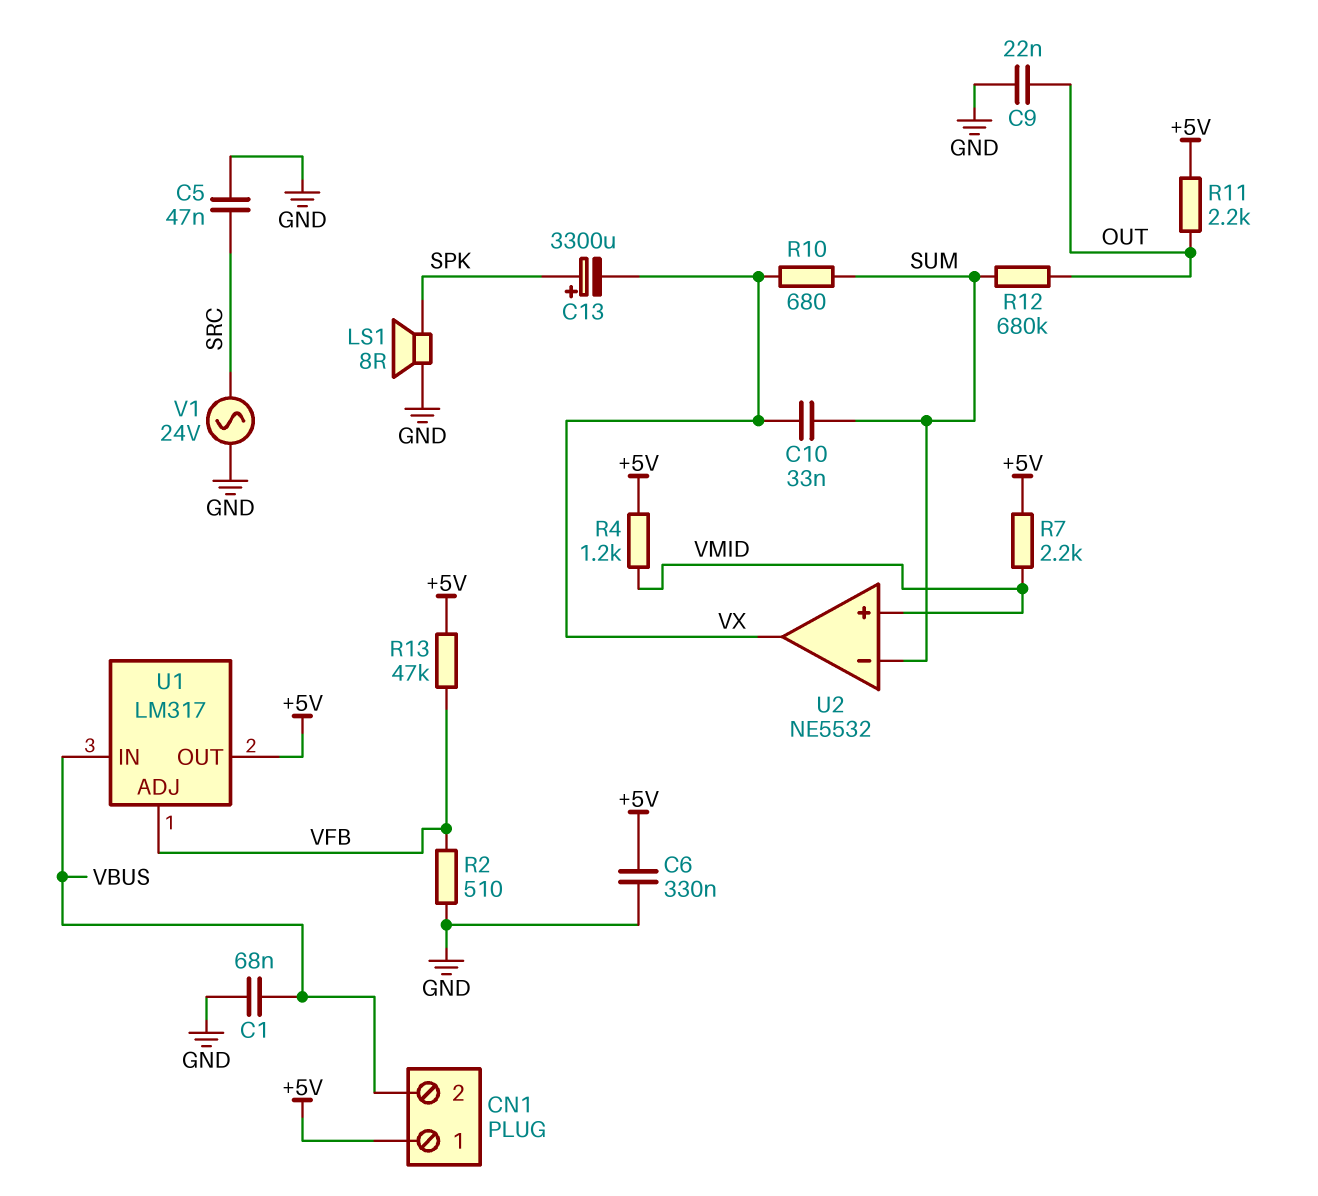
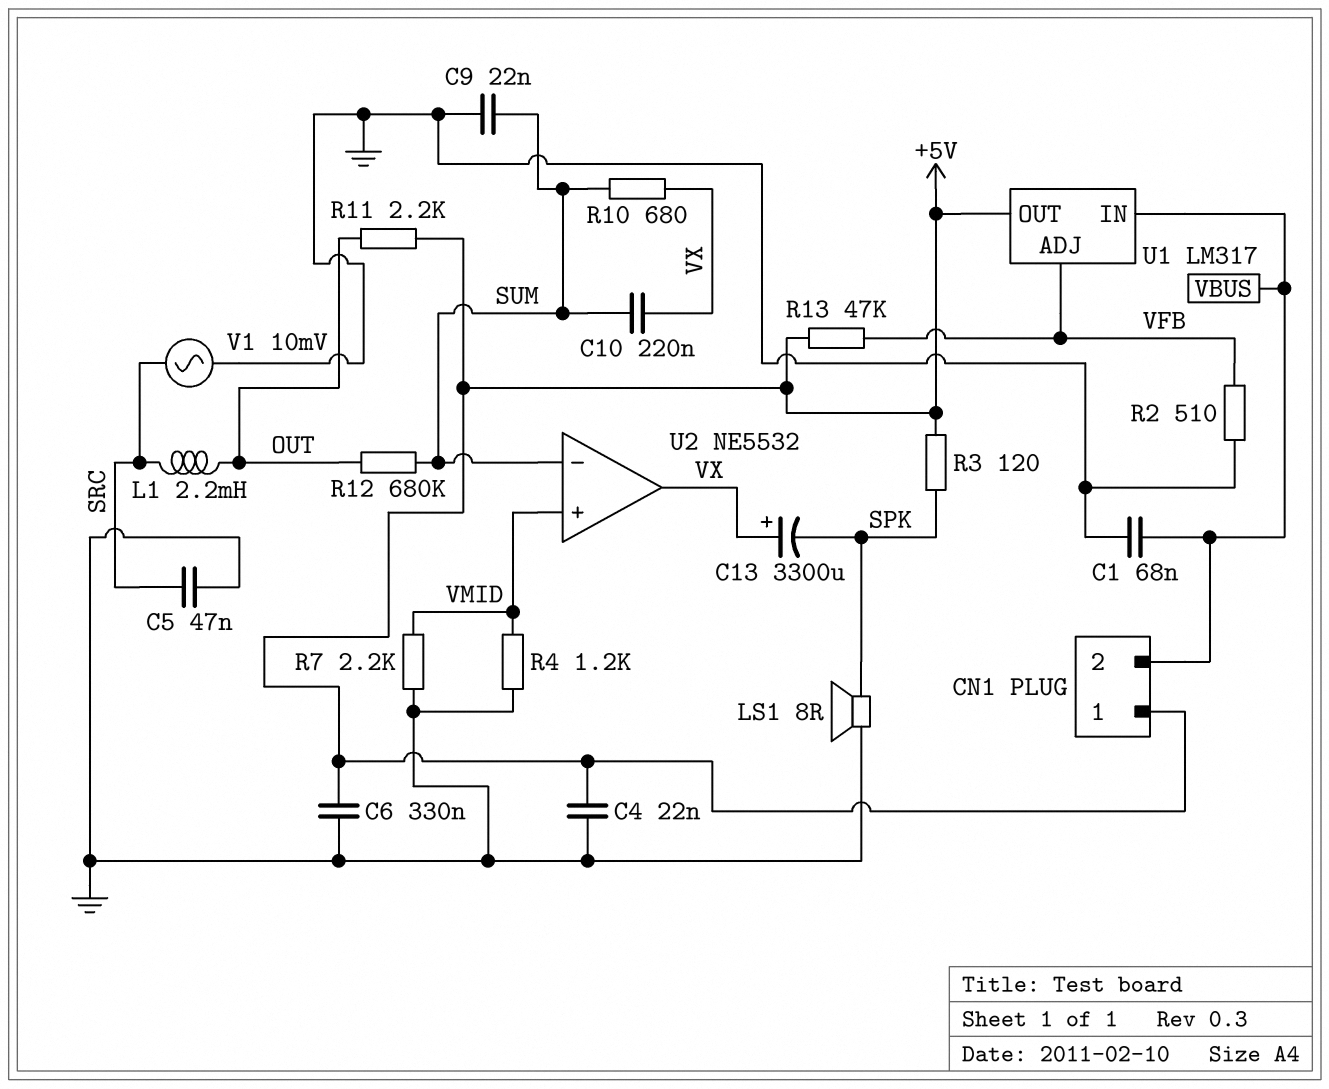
C4: none -> 22nF (+5V, GND)
C9: 22nF (GND, OUT) -> 22nF (GND, SUM)
C10: 33nF (SUM, VX) -> 220nF (SUM, VX)
C13: 3300uF (plus SPK, minus VX) -> 3300uF (plus VX, minus SPK)
L1: none -> 2.2mH (OUT, SRC)
R3: none -> 120 (+5V, SPK)
R4: 1.2k (+5V, VMID) -> 1.2k (GND, VMID)
R7: 2.2k (+5V, VMID) -> 2.2k (GND, VMID)
V1: AC 24V (GND, SRC) -> AC 10mV (GND, SRC)

